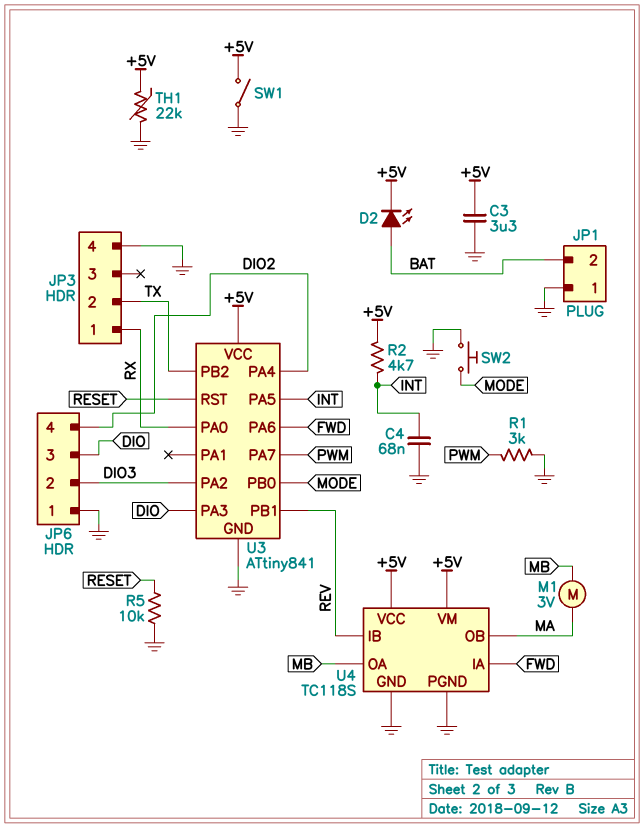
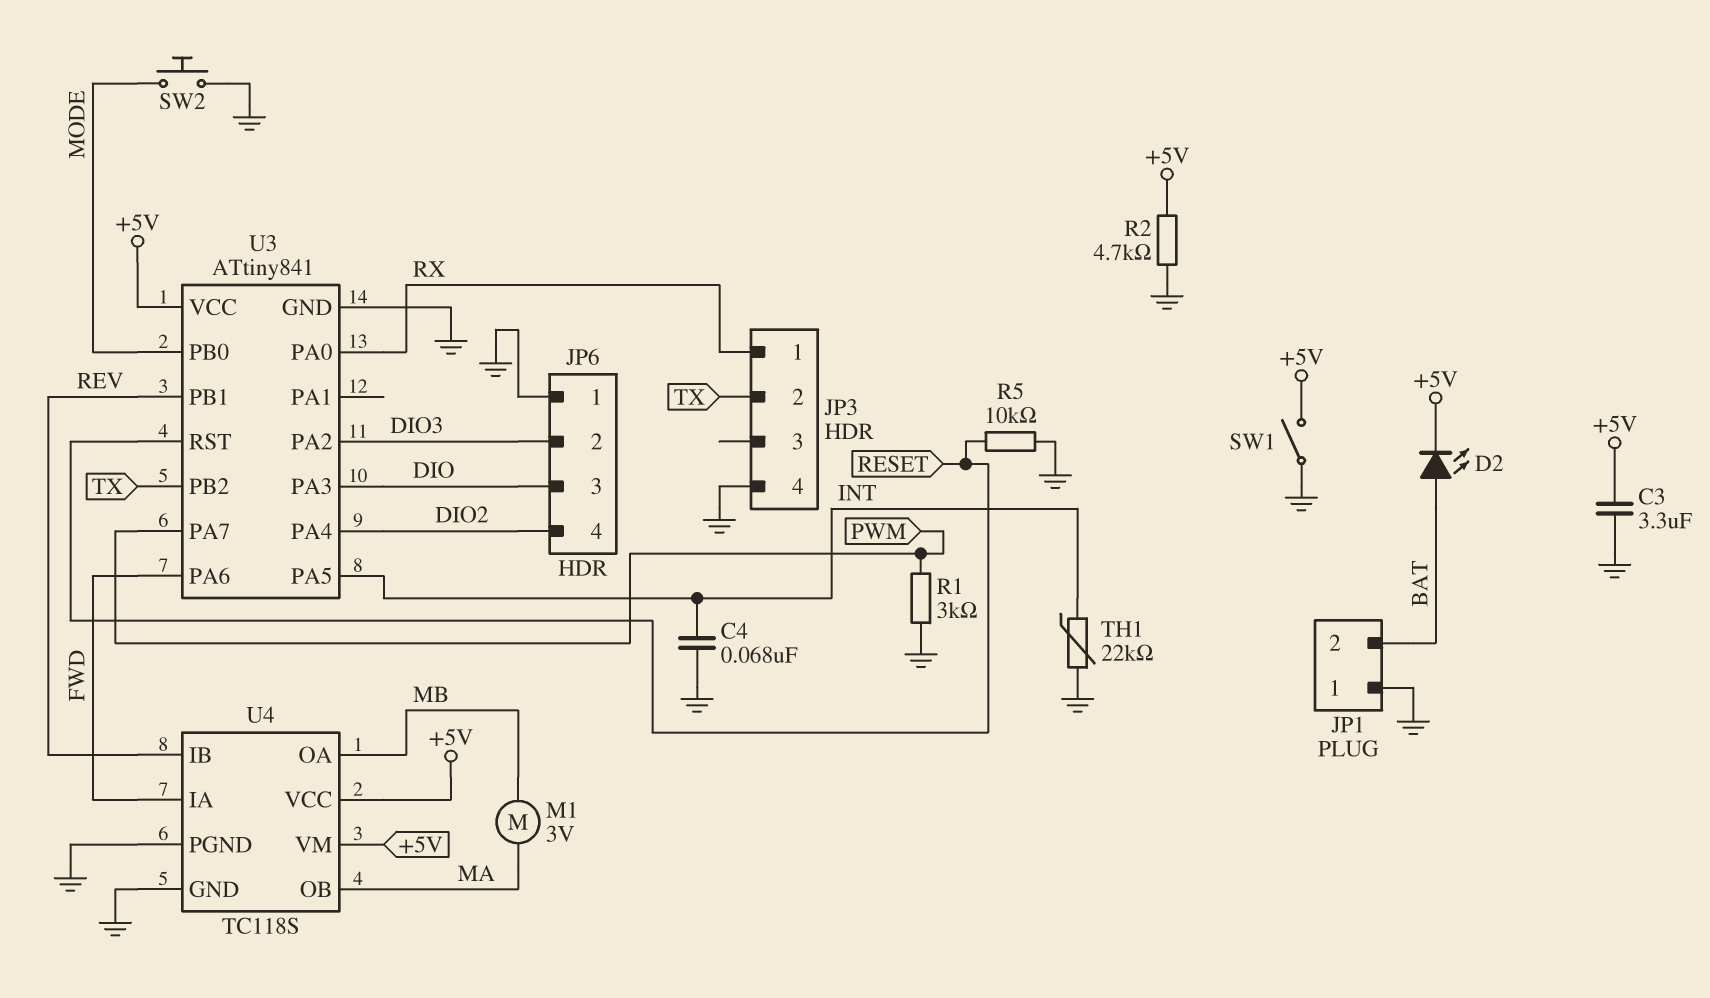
R2: 4.7k (+5V, INT) -> 4.7k (+5V, GND)
TH1: 22k (+5V, GND) -> 22k (GND, INT)

